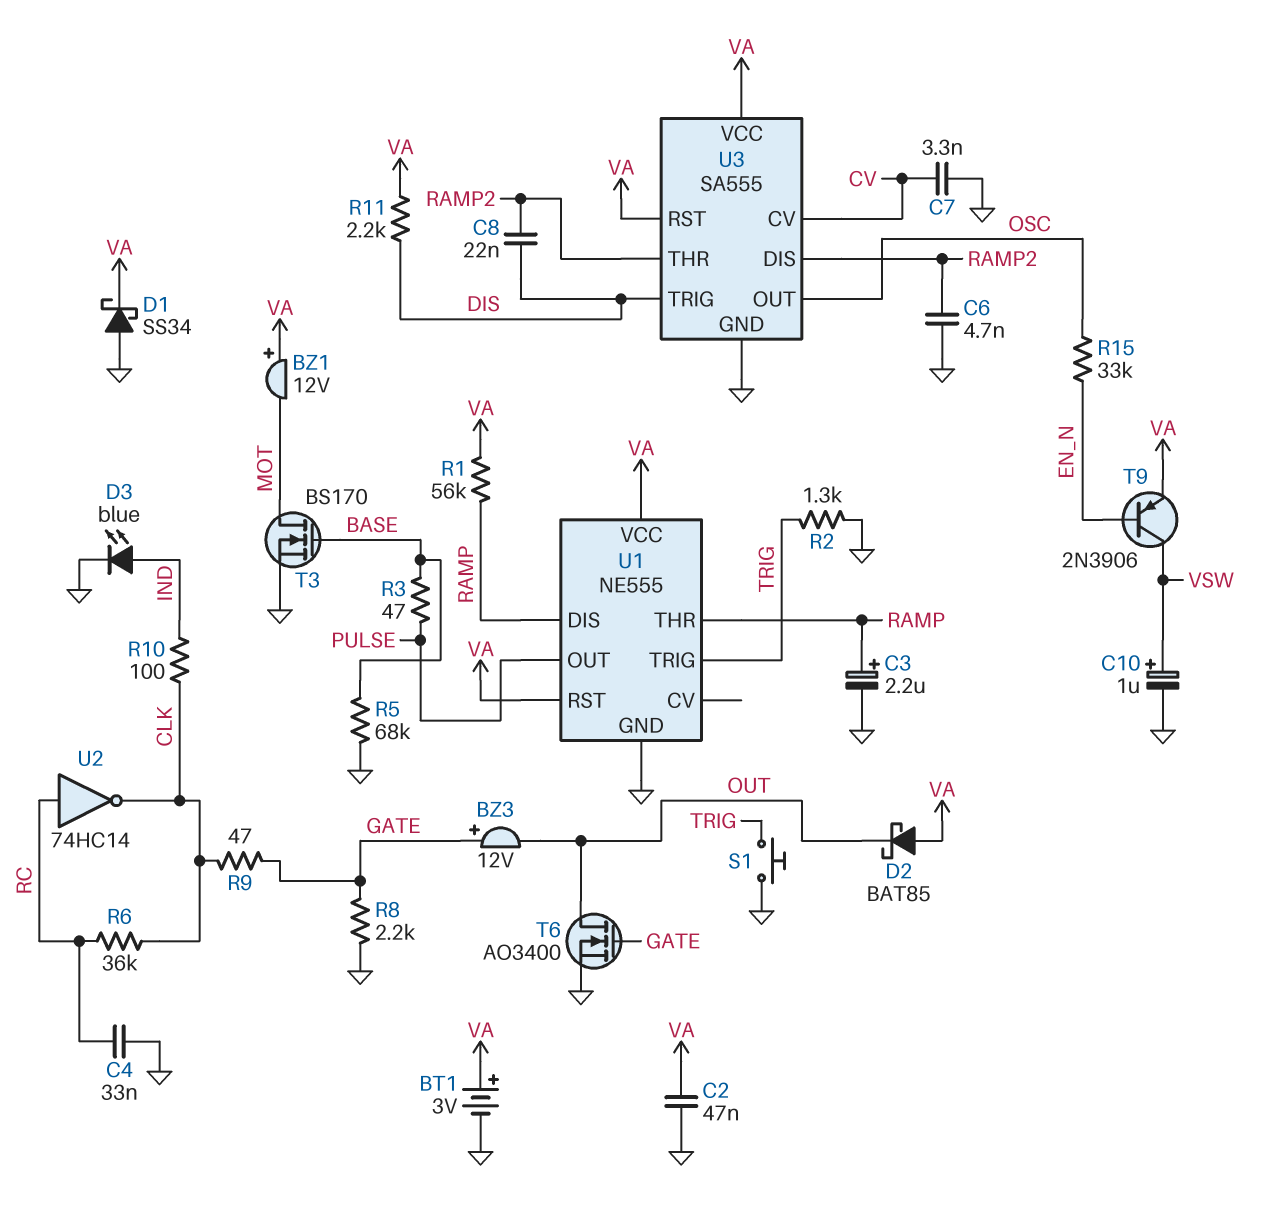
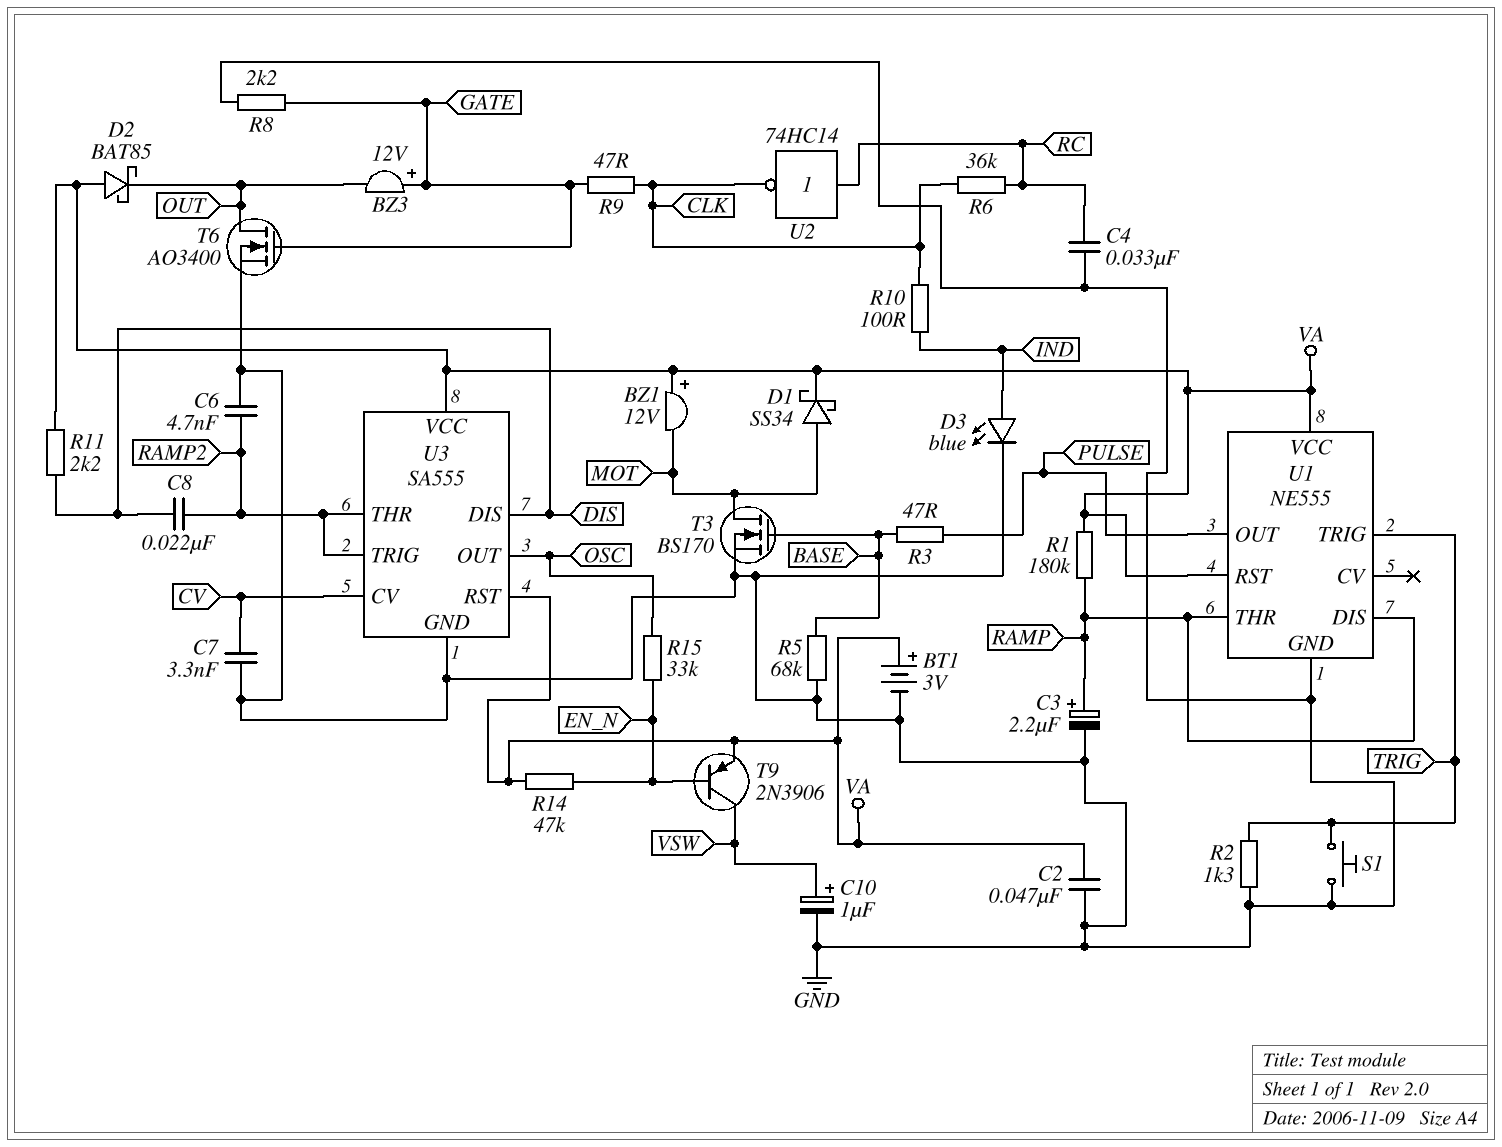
D1: schottky SS34 (A GND, K VA) -> schottky SS34 (A MOT, K VA)
R1: 56k (RAMP, VA) -> 180k (RAMP, VA)
R14: none -> 47k (EN_N, VA)
U3 pin DIS: RAMP2 -> DIS
U3 pin TRIG: DIS -> RAMP2

